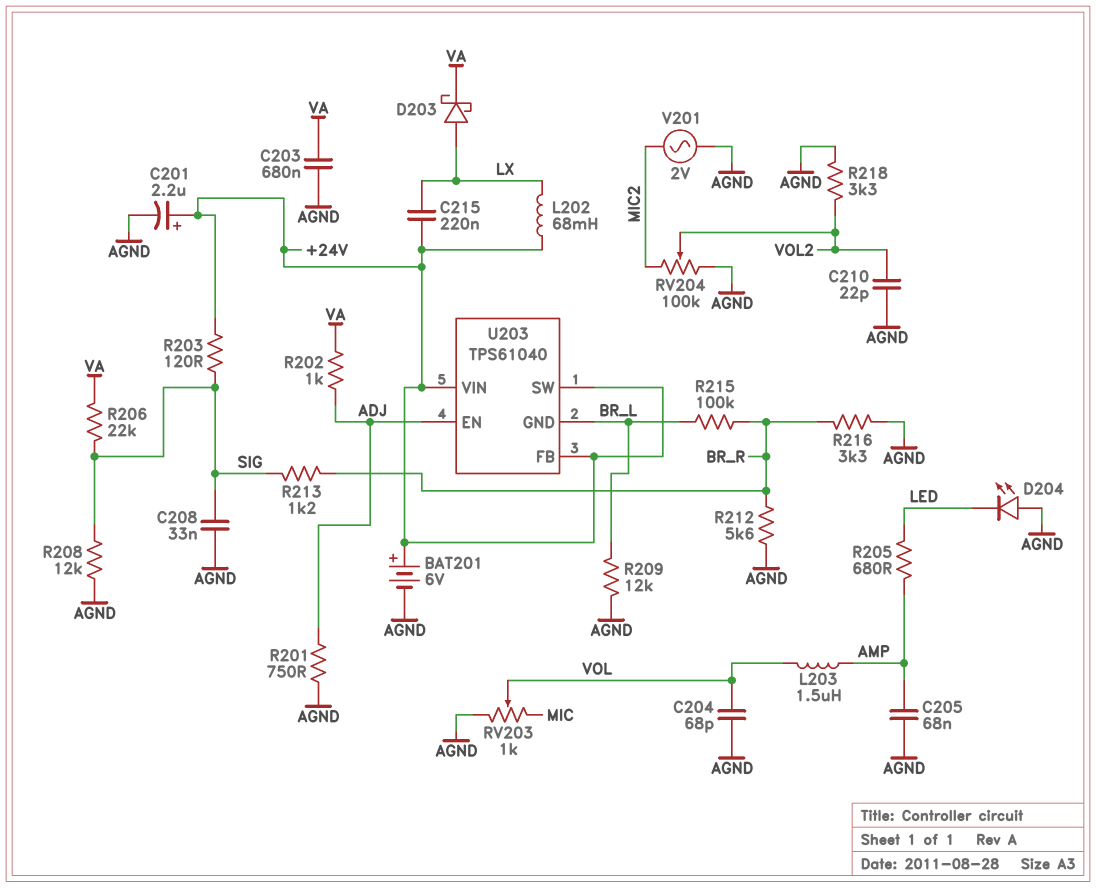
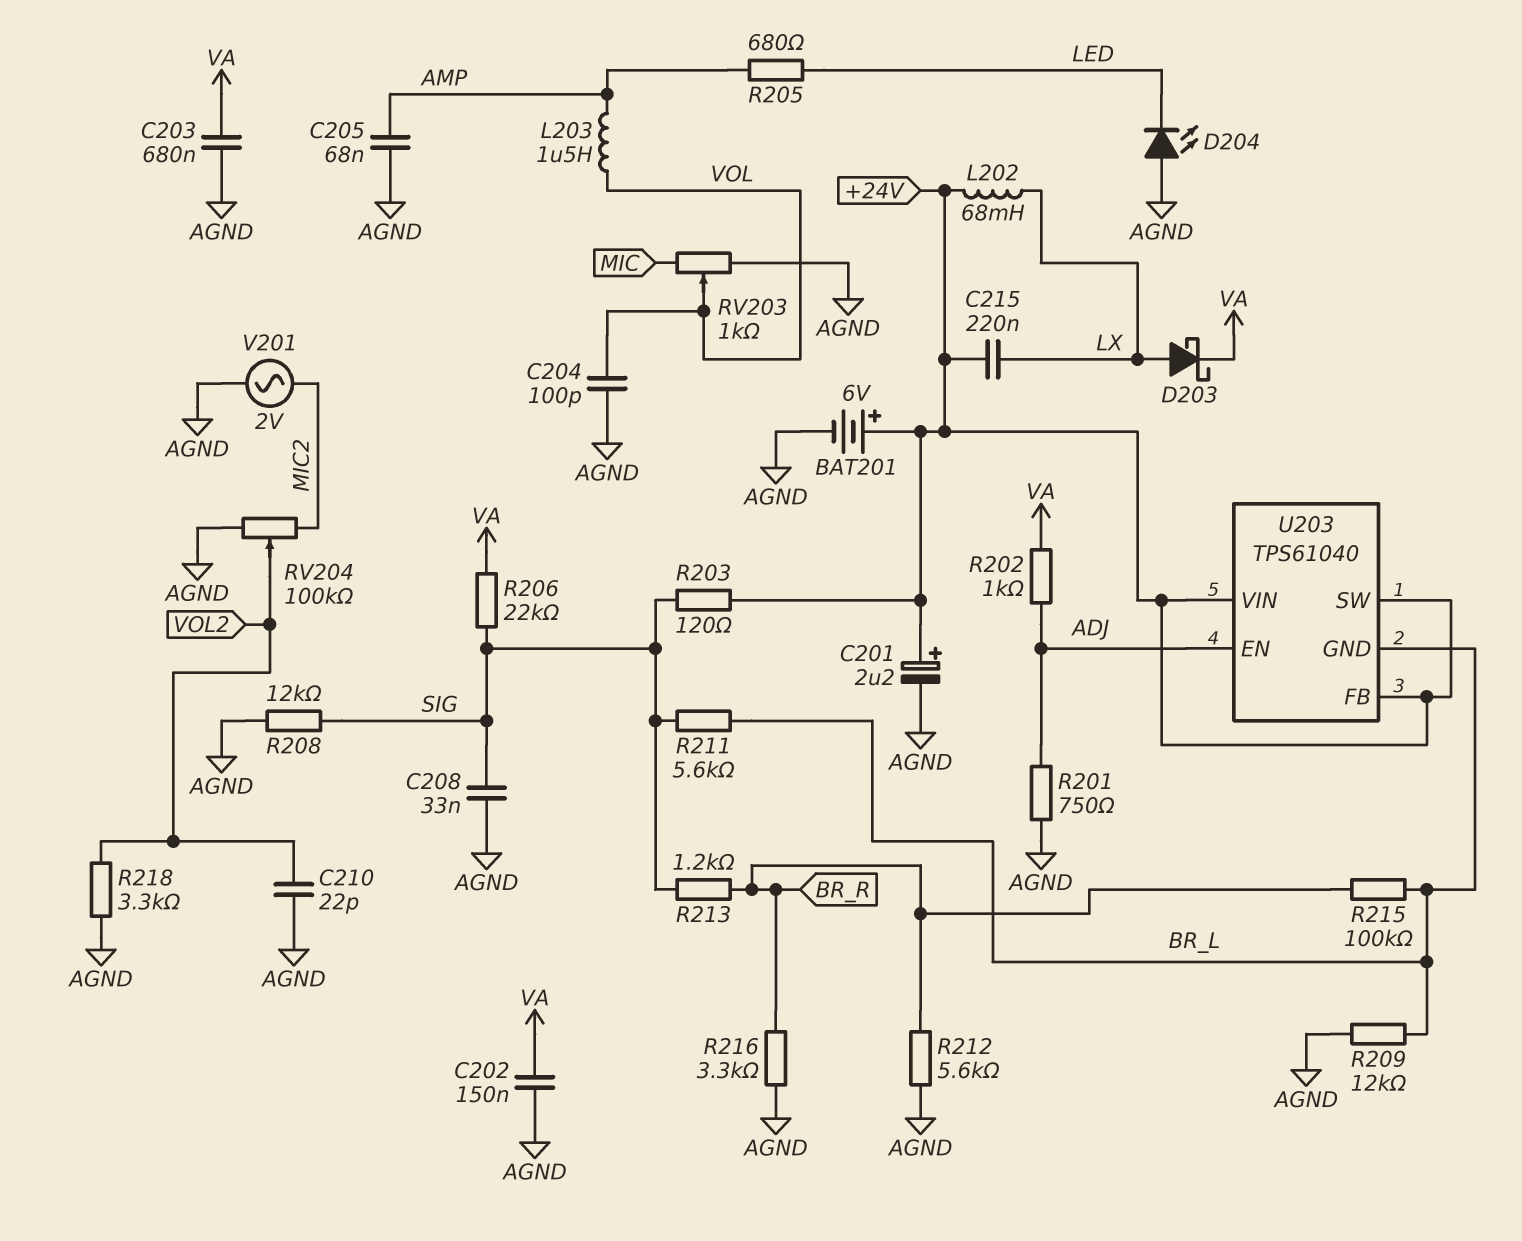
C202: none -> 150nF (AGND, VA)
C204: 68pF (AGND, VOL) -> 100pF (AGND, VOL)
R211: none -> 5.6k (BR_L, SIG)

